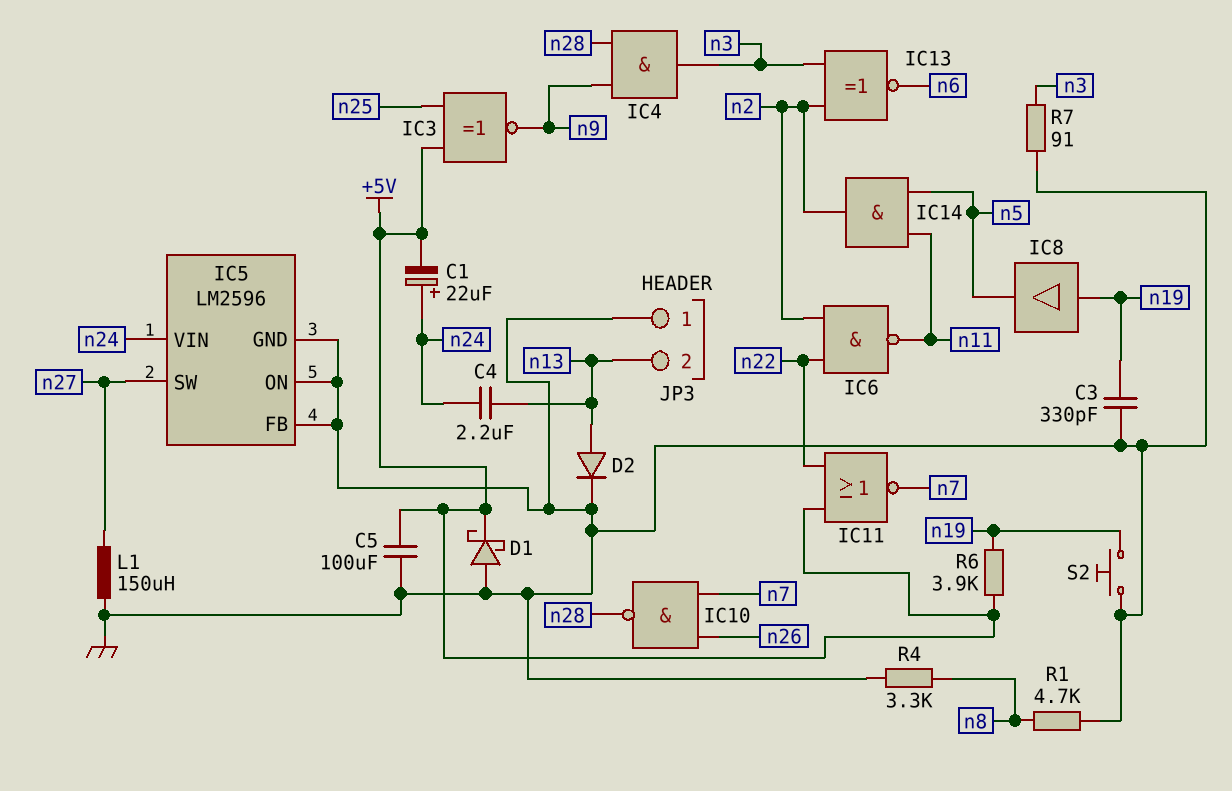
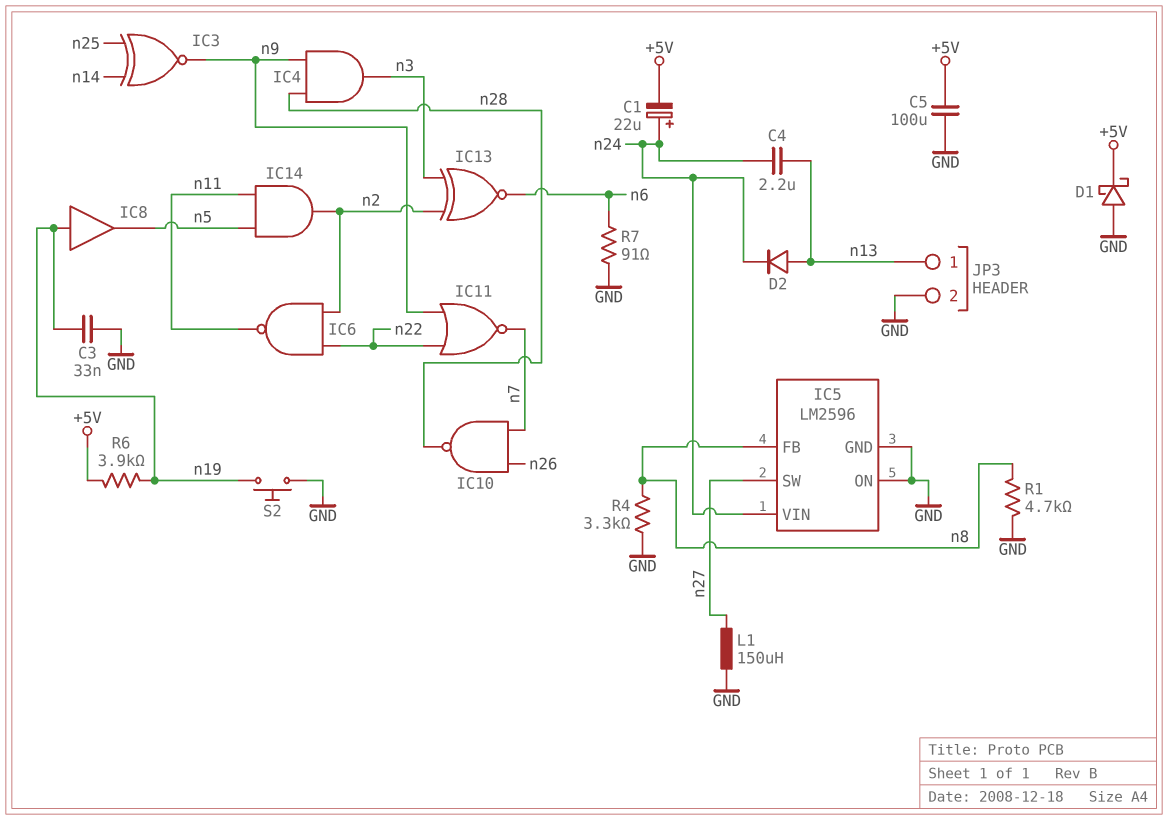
C3: 330pF (GND, n19) -> 33nF (GND, n19)
D2: diode (A n13, K GND) -> diode (A n13, K n24)
IC3: XNOR (in +5V, in n25, out n9) -> XNOR (in n14, in n25, out n9)
IC5 pin FB: GND -> n8
IC11: NOR (in +5V, in n22, out n7) -> NOR (in n9, in n22, out n7)
JP3 pin 1: GND -> n13
JP3 pin 2: n13 -> GND
R7: 91 (GND, n3) -> 91 (GND, n6)

